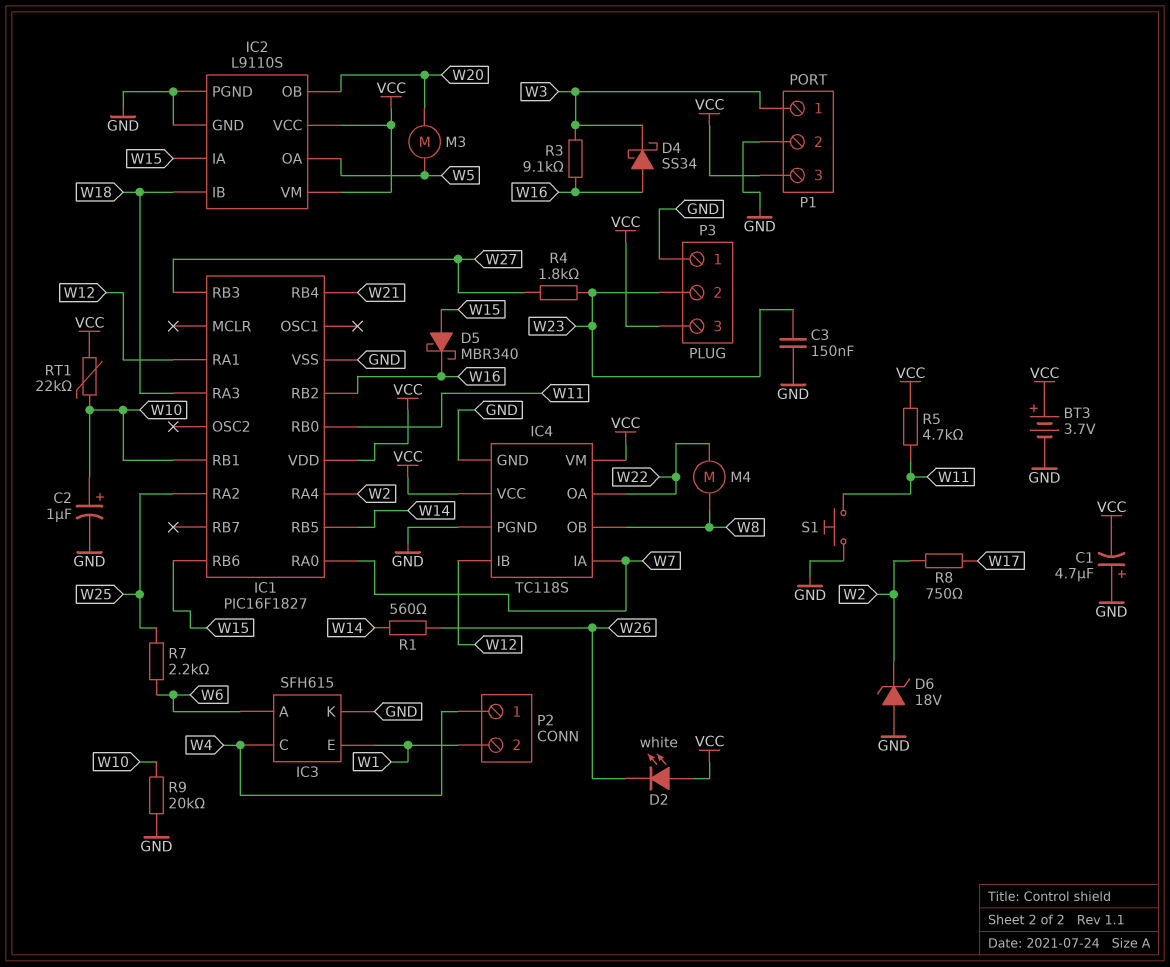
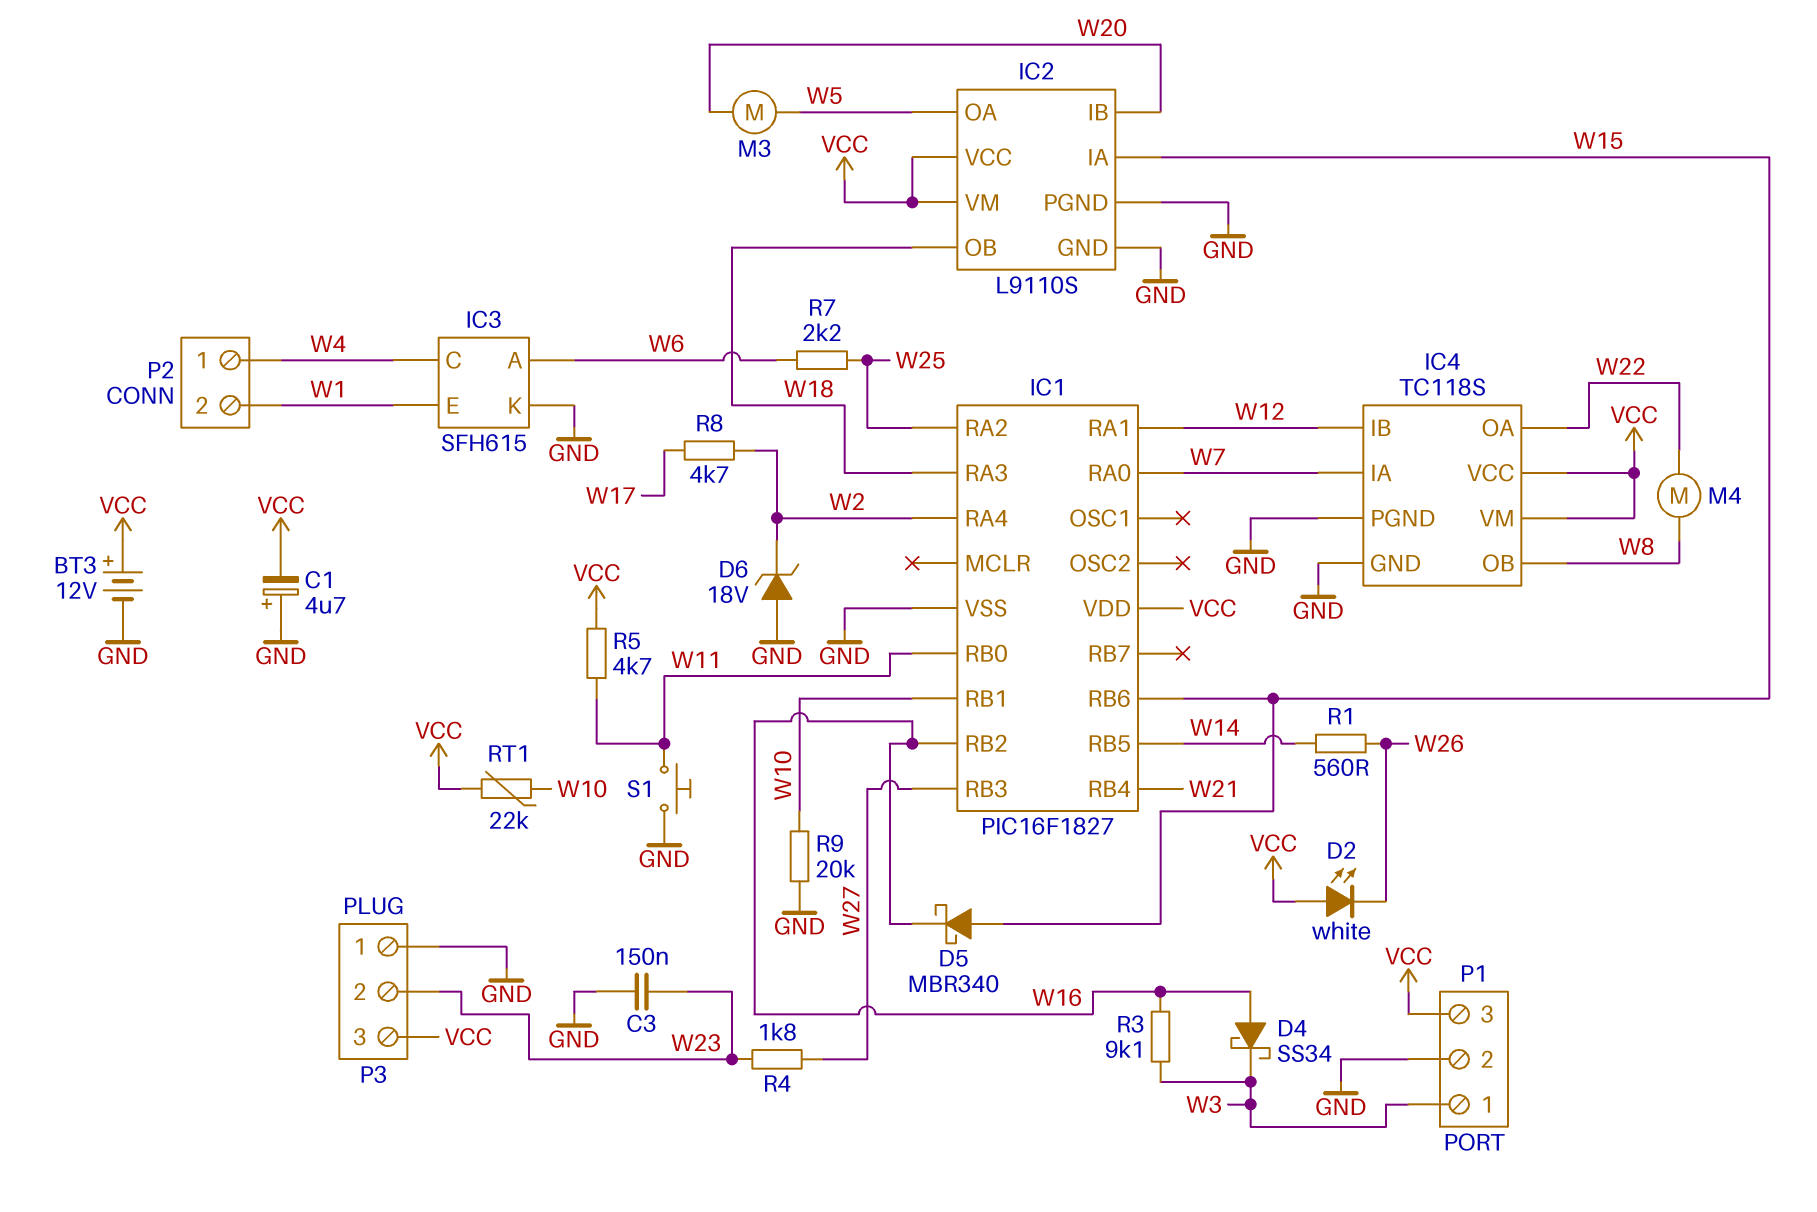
BT3: 3.7V (plus VCC, minus GND) -> 12V (plus VCC, minus GND)
C2: 1uF (plus W10, minus GND) -> none
IC2 pin IB: W18 -> W20
IC2 pin OB: W20 -> W18
R8: 750 (W2, W17) -> 4.7k (W2, W17)

